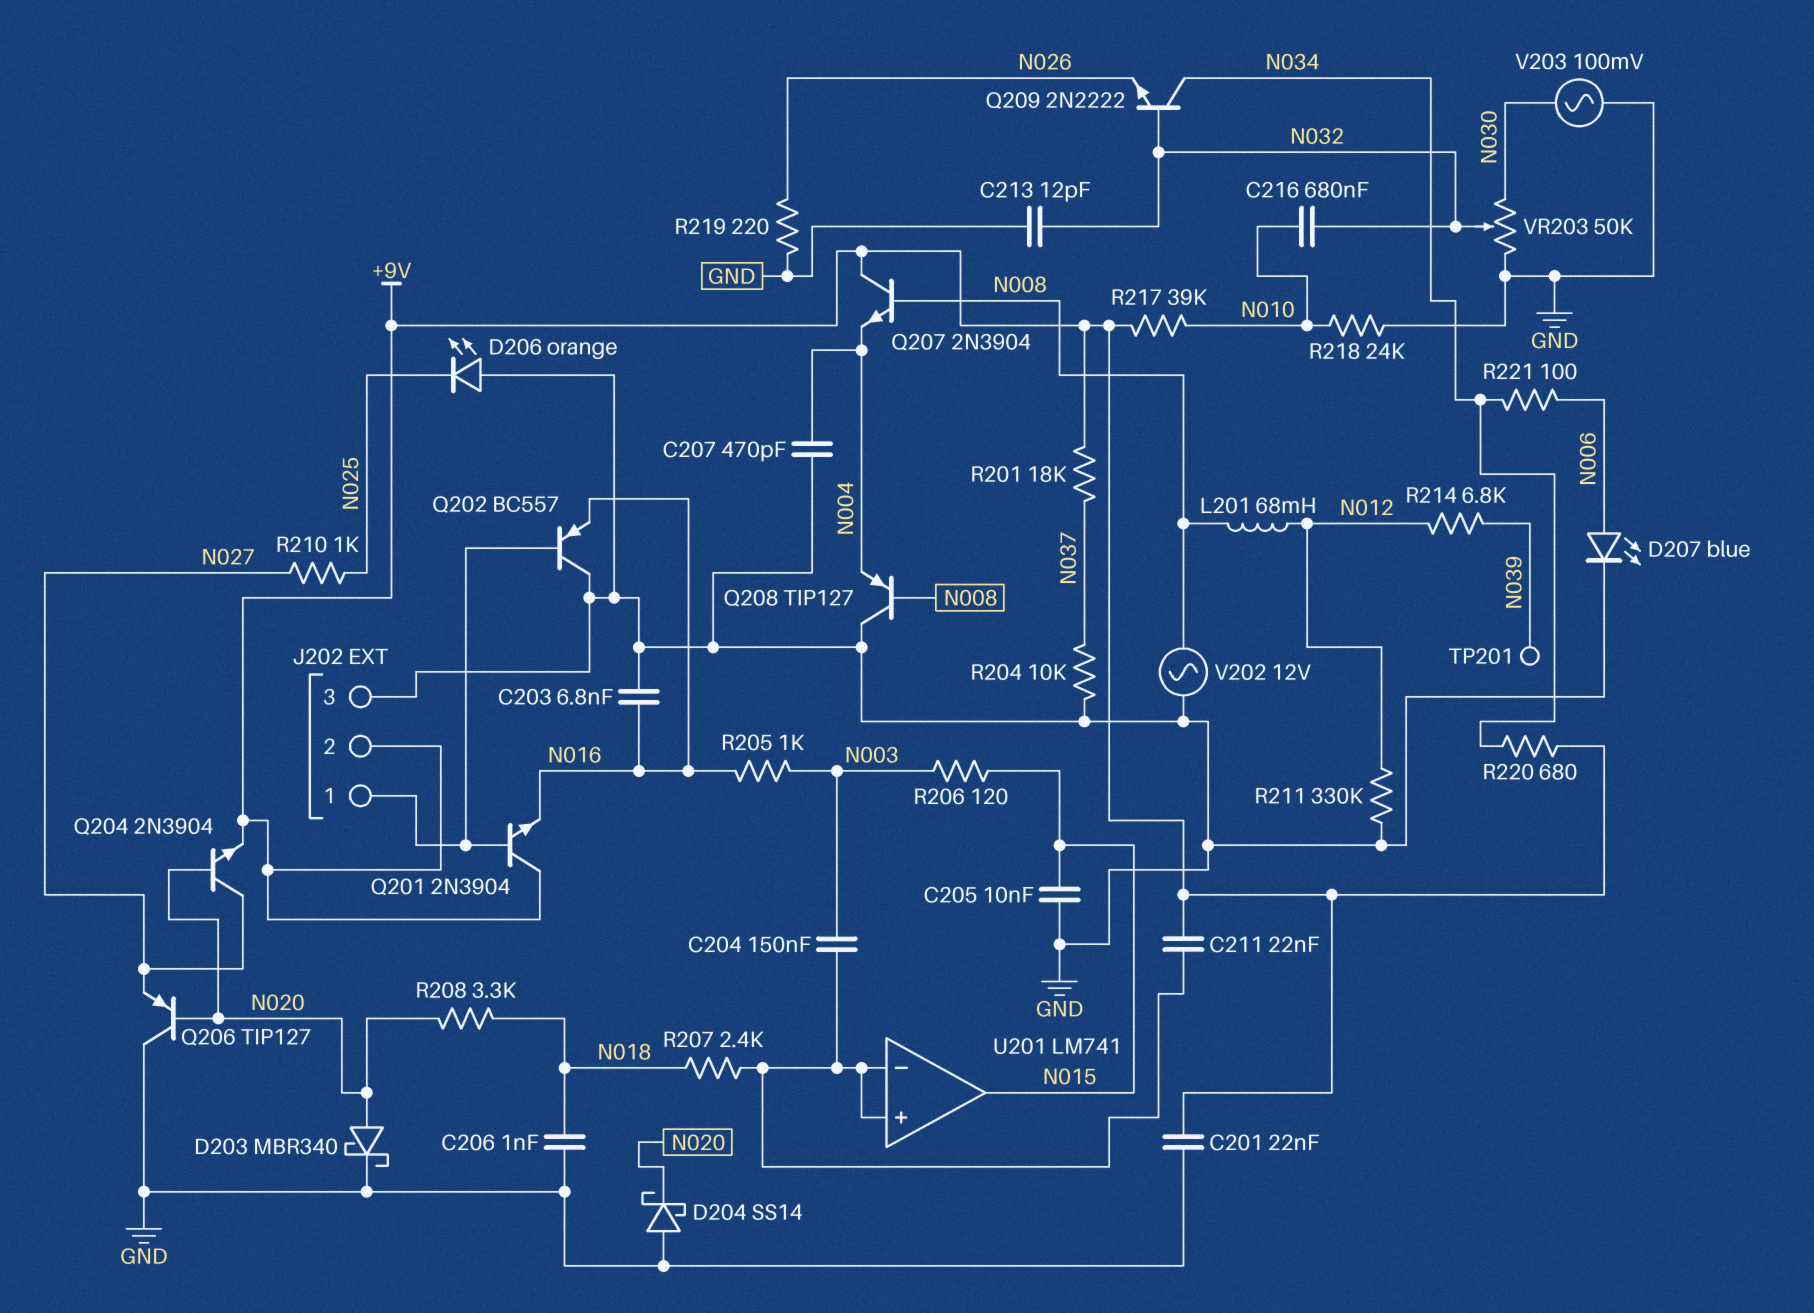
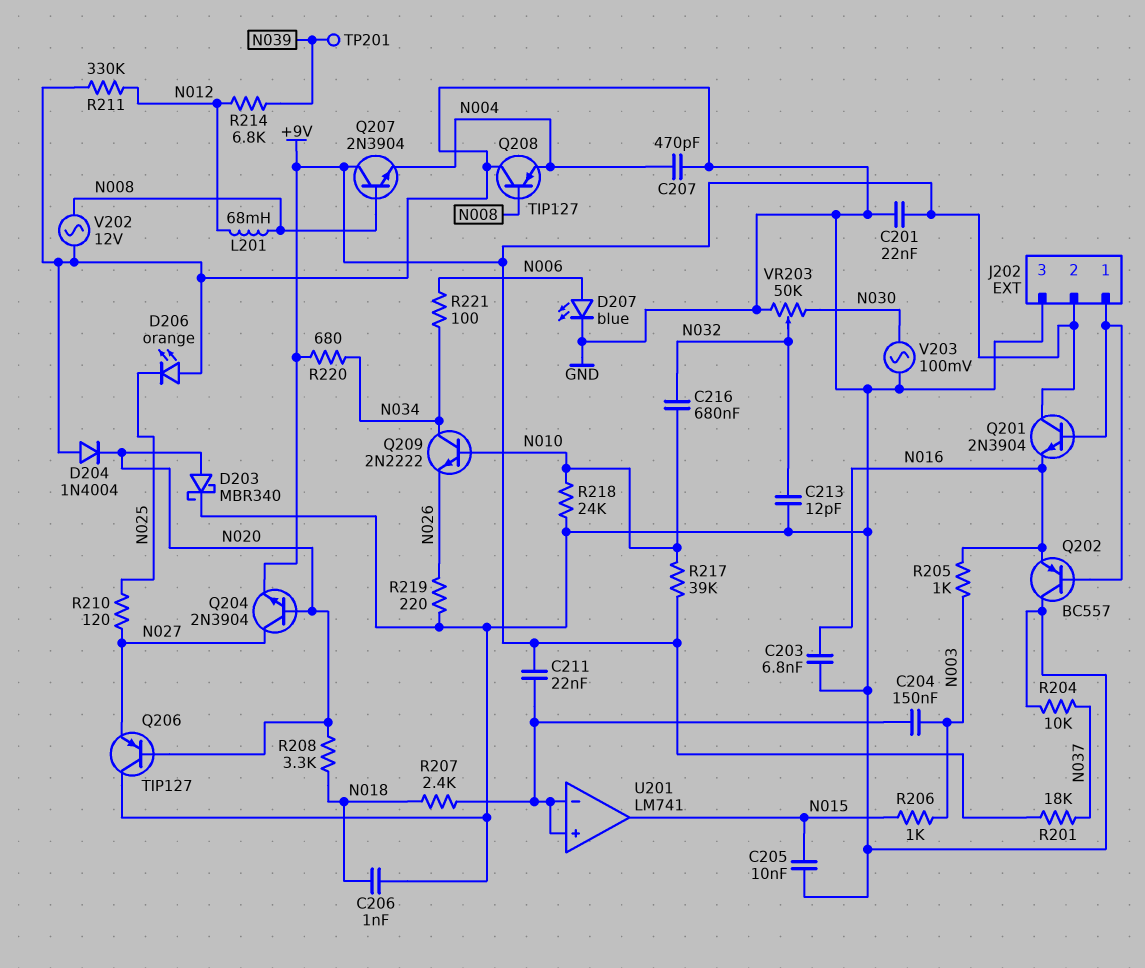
D204: schottky SS14 (A GND, K N020) -> diode 1N4004 (A GND, K N020)
Q209: NPN 2N2222 (B N032, C N034, E N026) -> NPN 2N2222 (B N010, C N034, E N026)
R206: 120 (N003, N015) -> 1k (N003, N015)
R210: 1k (N025, N027) -> 120 (N025, N027)

